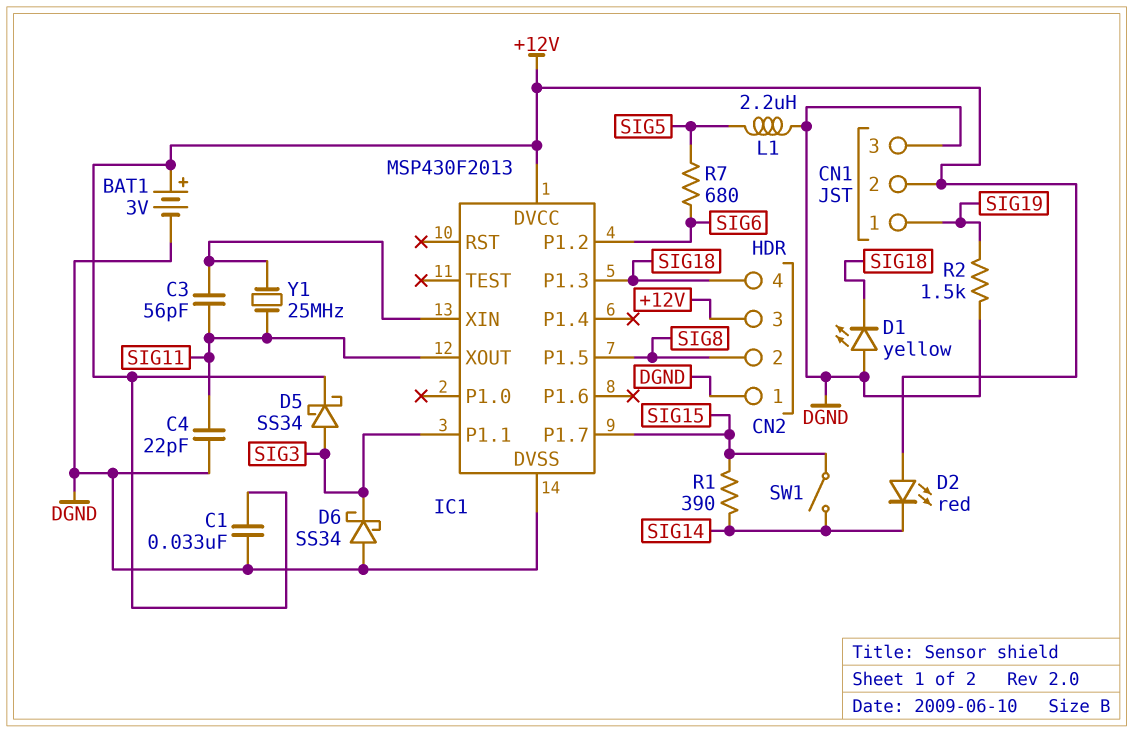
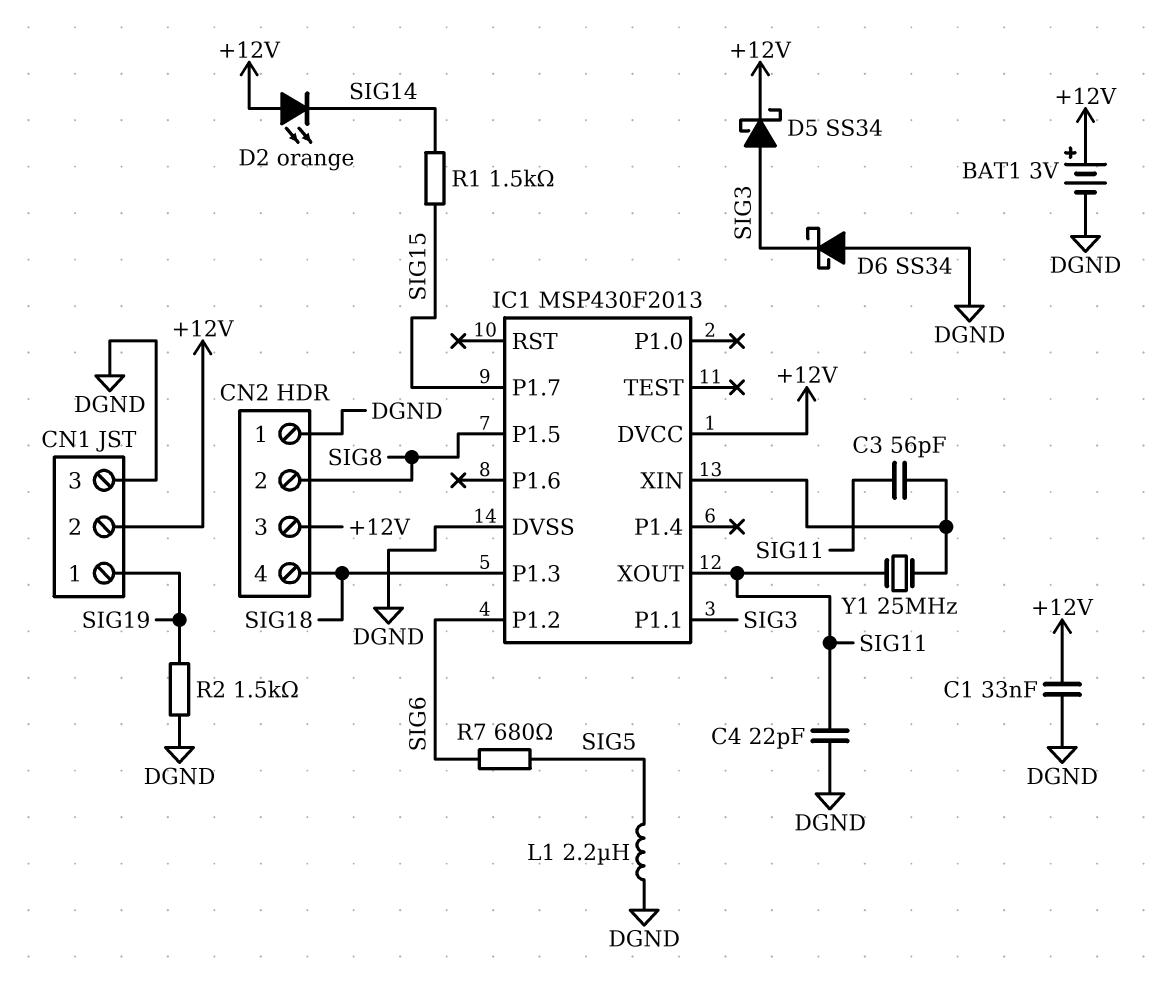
D1: LED yellow (A DGND, K SIG18) -> none
D2: LED red (A +12V, K SIG14) -> LED orange (A +12V, K SIG14)
R1: 390 (SIG14, SIG15) -> 1.5k (SIG14, SIG15)
SW1: switch (SIG14, SIG15) -> none

